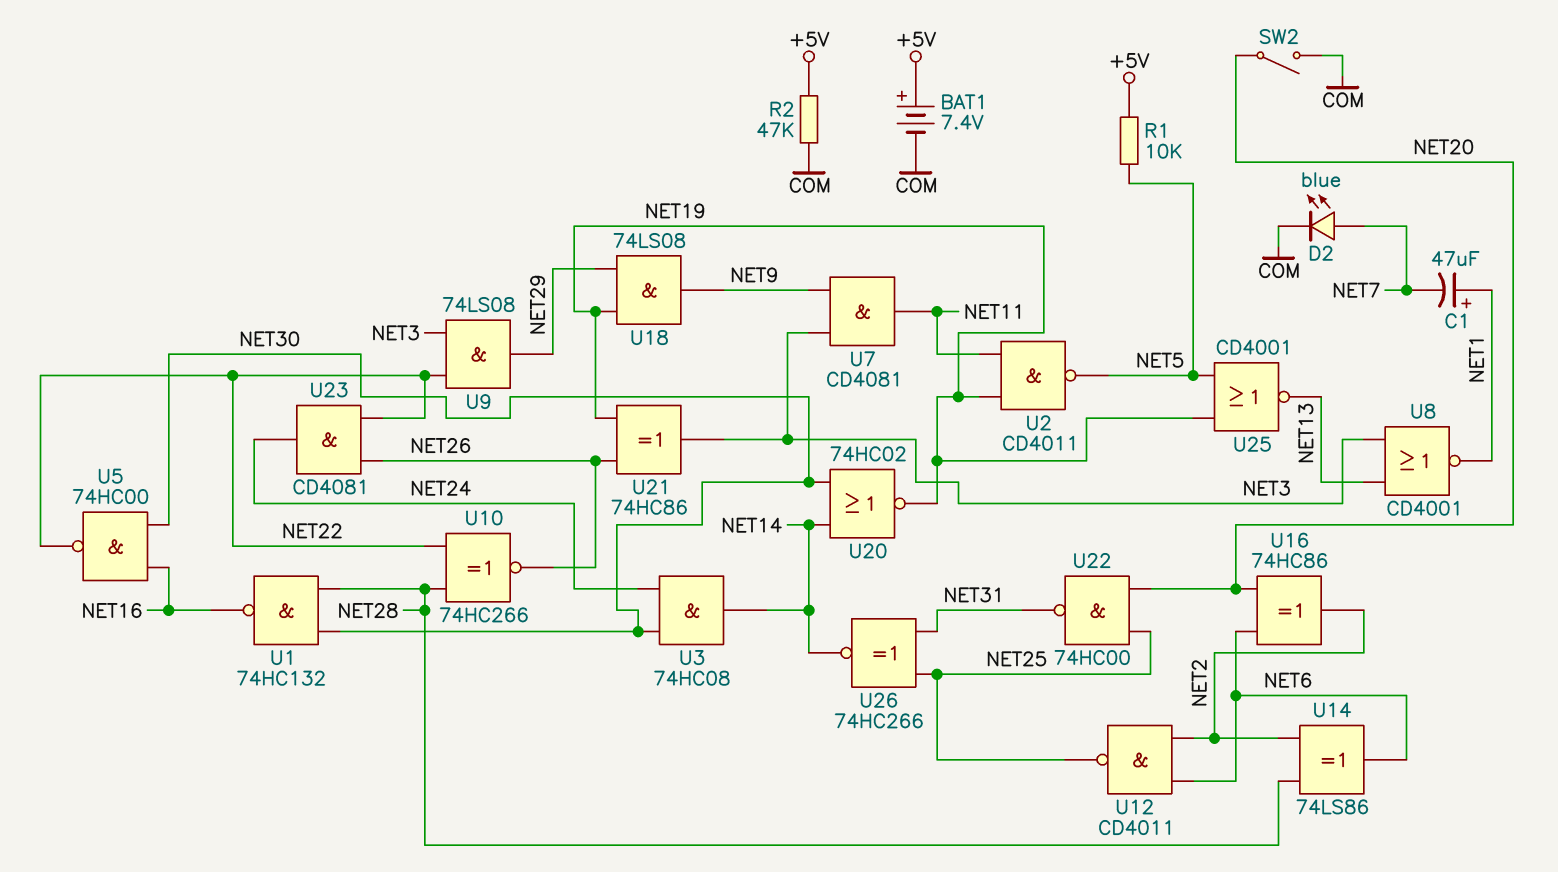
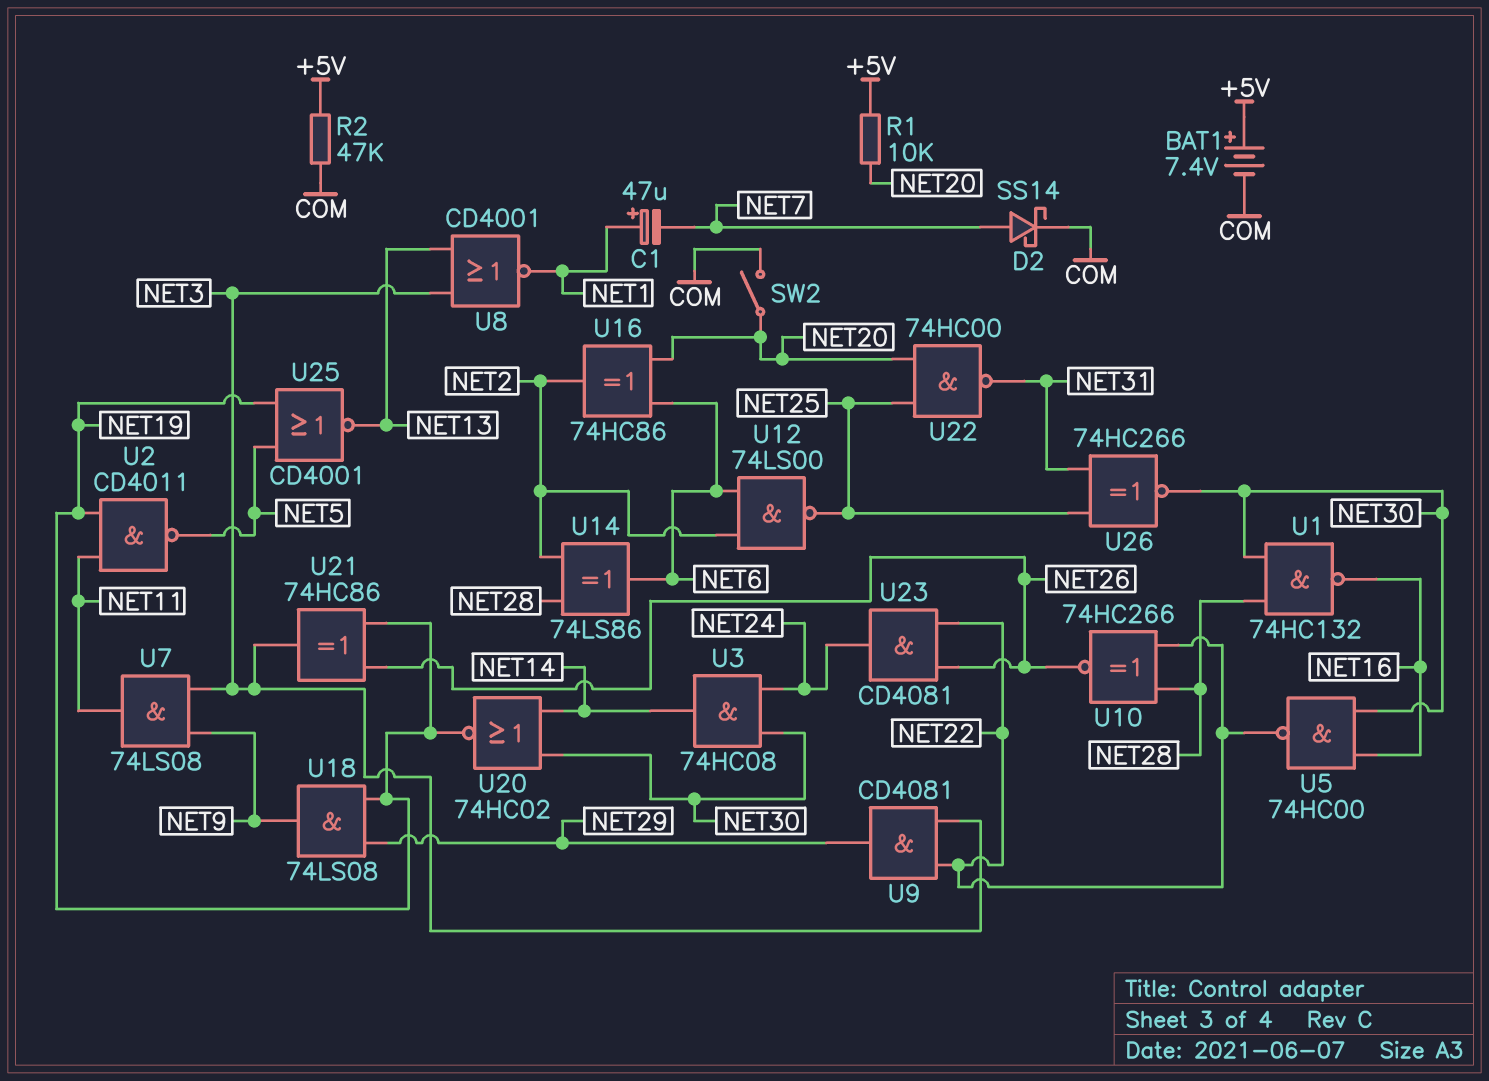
D2: LED blue (A NET7, K COM) -> schottky SS14 (A NET7, K COM)
R1: 10k (+5V, NET5) -> 10k (+5V, NET20)
U7: AND CD4081 (in NET3, in NET9, out NET11) -> AND 74LS08 (in NET3, in NET9, out NET11)
U9: AND 74LS08 (in NET3, in NET22, out NET29) -> AND CD4081 (in NET3, in NET22, out NET29)
U12: NAND CD4011 (in NET2, in NET6, out NET25) -> NAND 74LS00 (in NET2, in NET6, out NET25)
U26: XNOR 74HC266 (in NET25, in NET31, out NET14) -> XNOR 74HC266 (in NET25, in NET31, out NET30)

